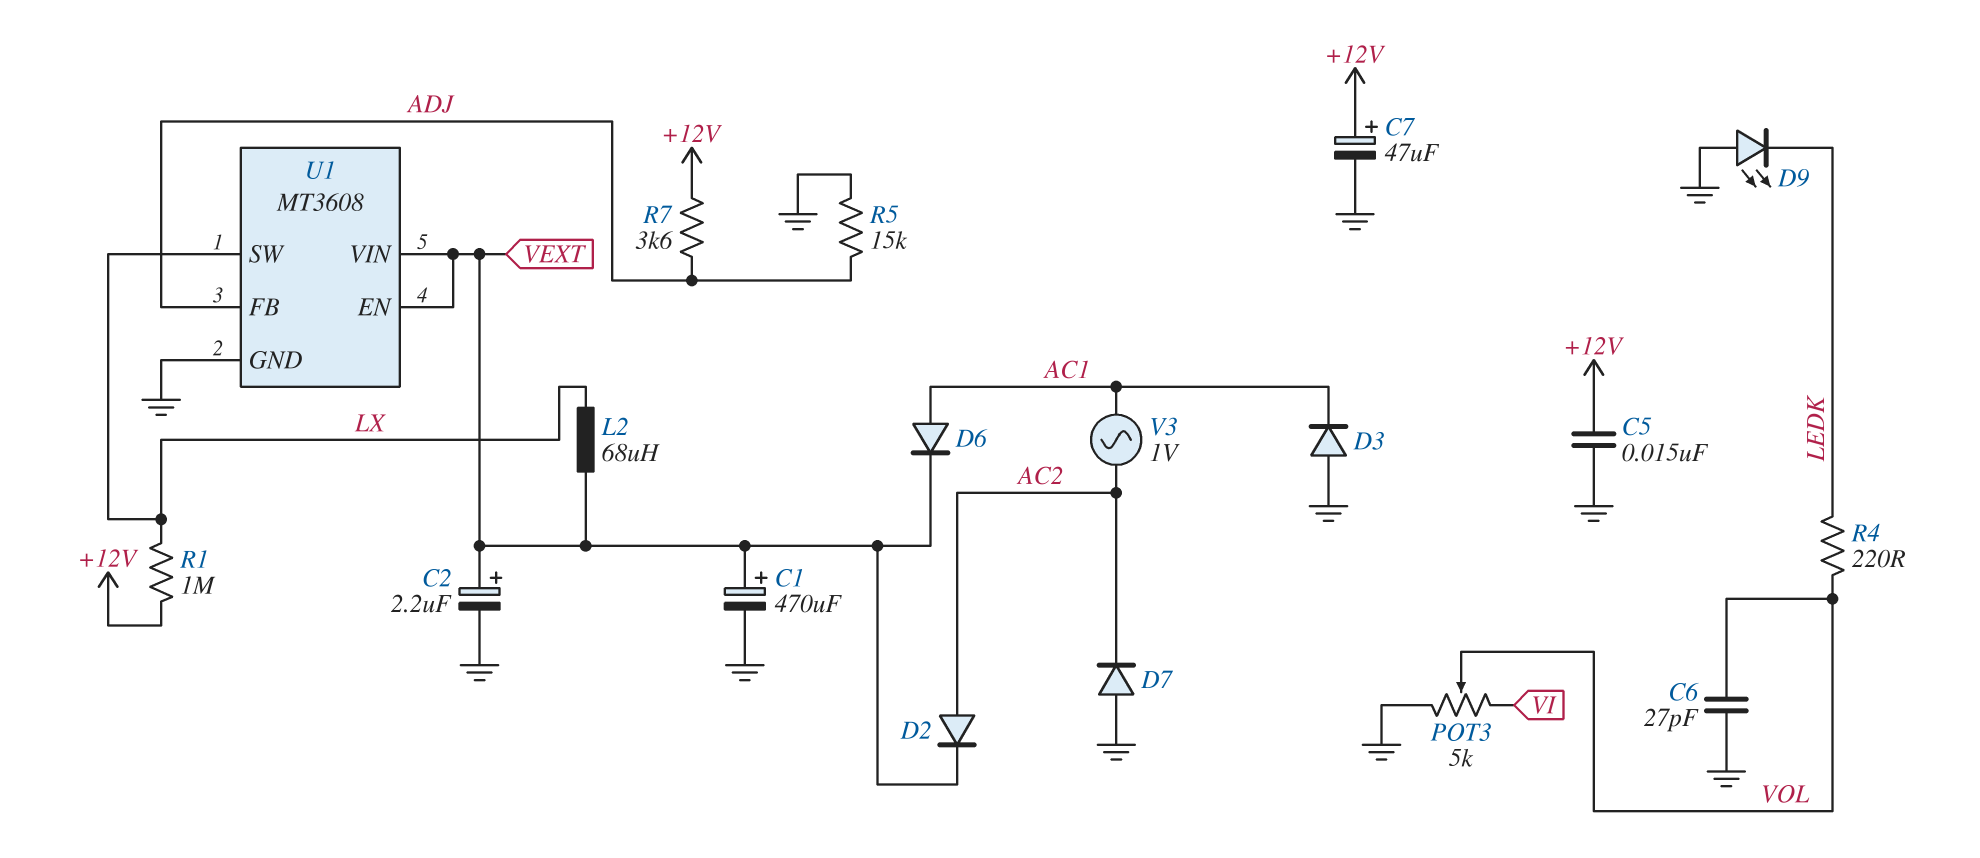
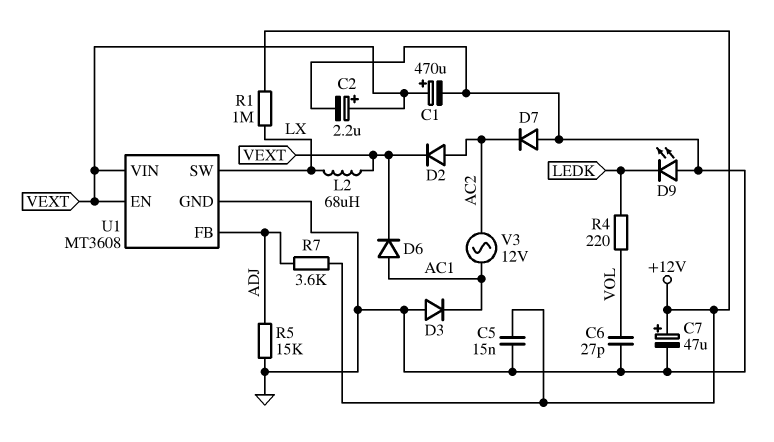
POT3: 5k (GND, VI, wiper VOL) -> none
V3: AC 1V (AC1, AC2) -> AC 12V (AC1, AC2)

